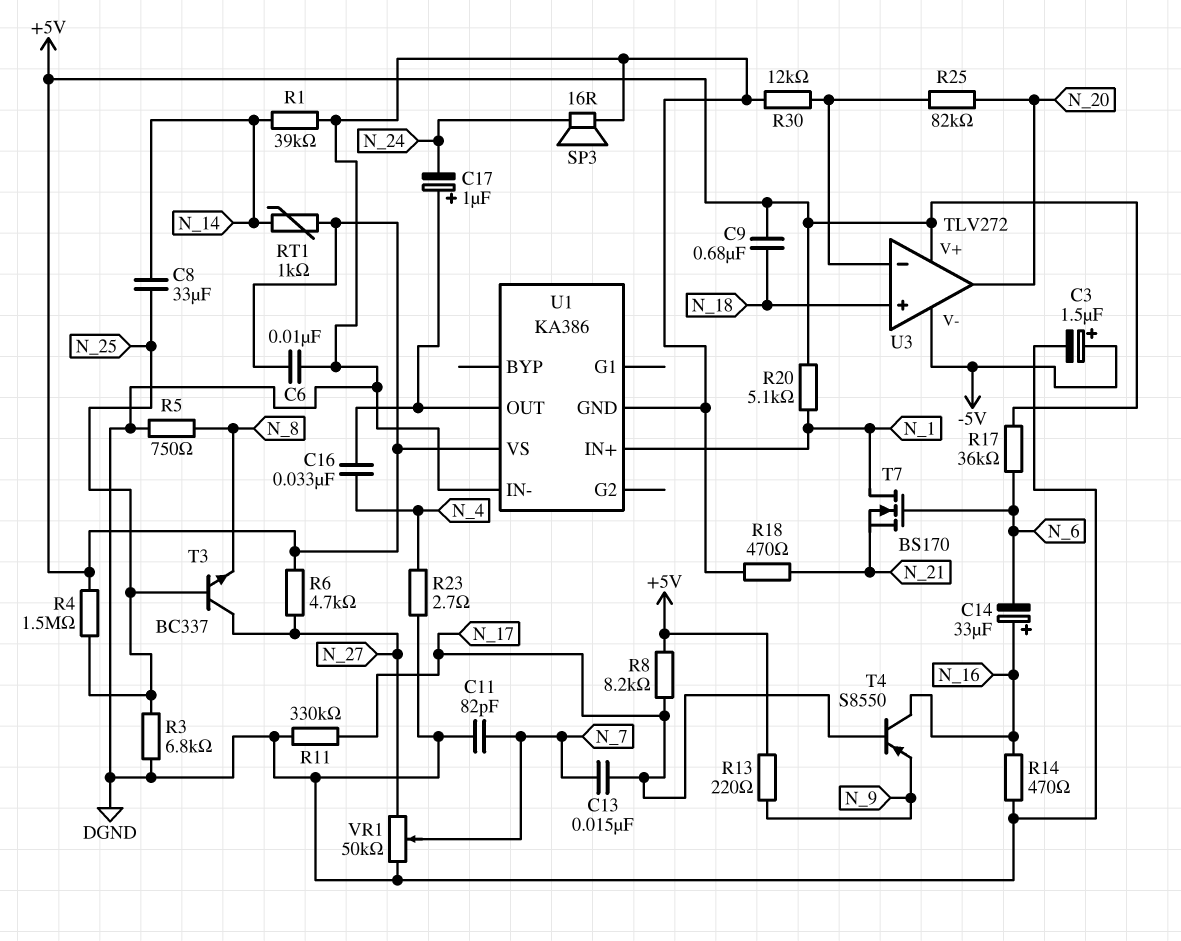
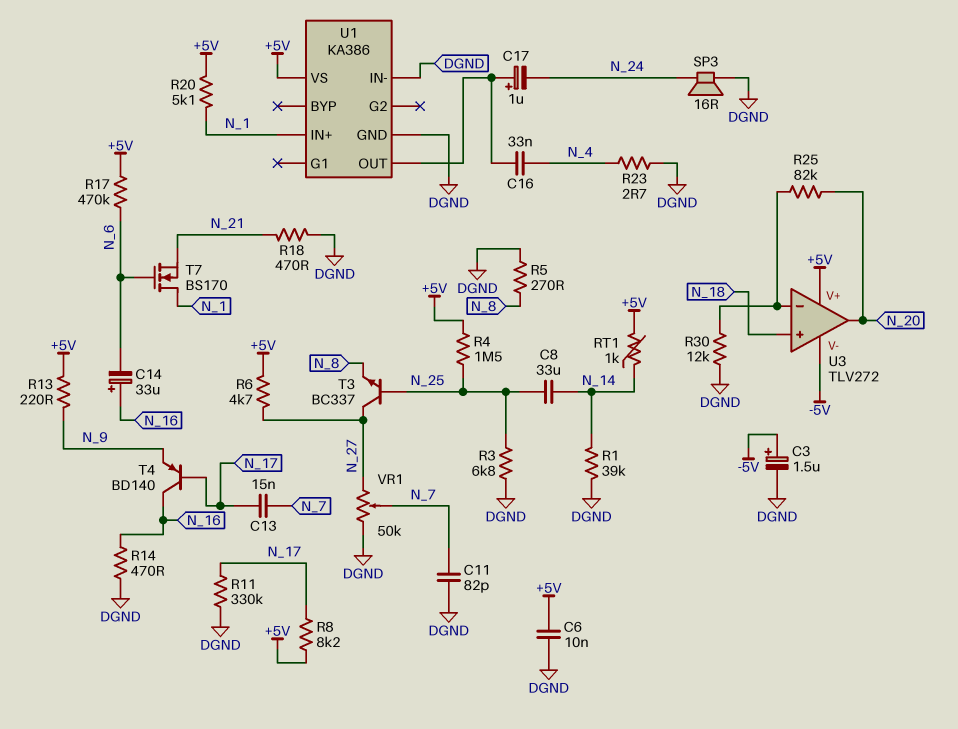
C9: 680nF (+5V, N_18) -> none
R5: 750 (DGND, N_8) -> 270 (DGND, N_8)
R17: 36k (+5V, N_6) -> 470k (+5V, N_6)
T4: PNP S8550 (B N_17, C N_16, E N_9) -> PNP BD140 (B N_17, C N_16, E N_9)

